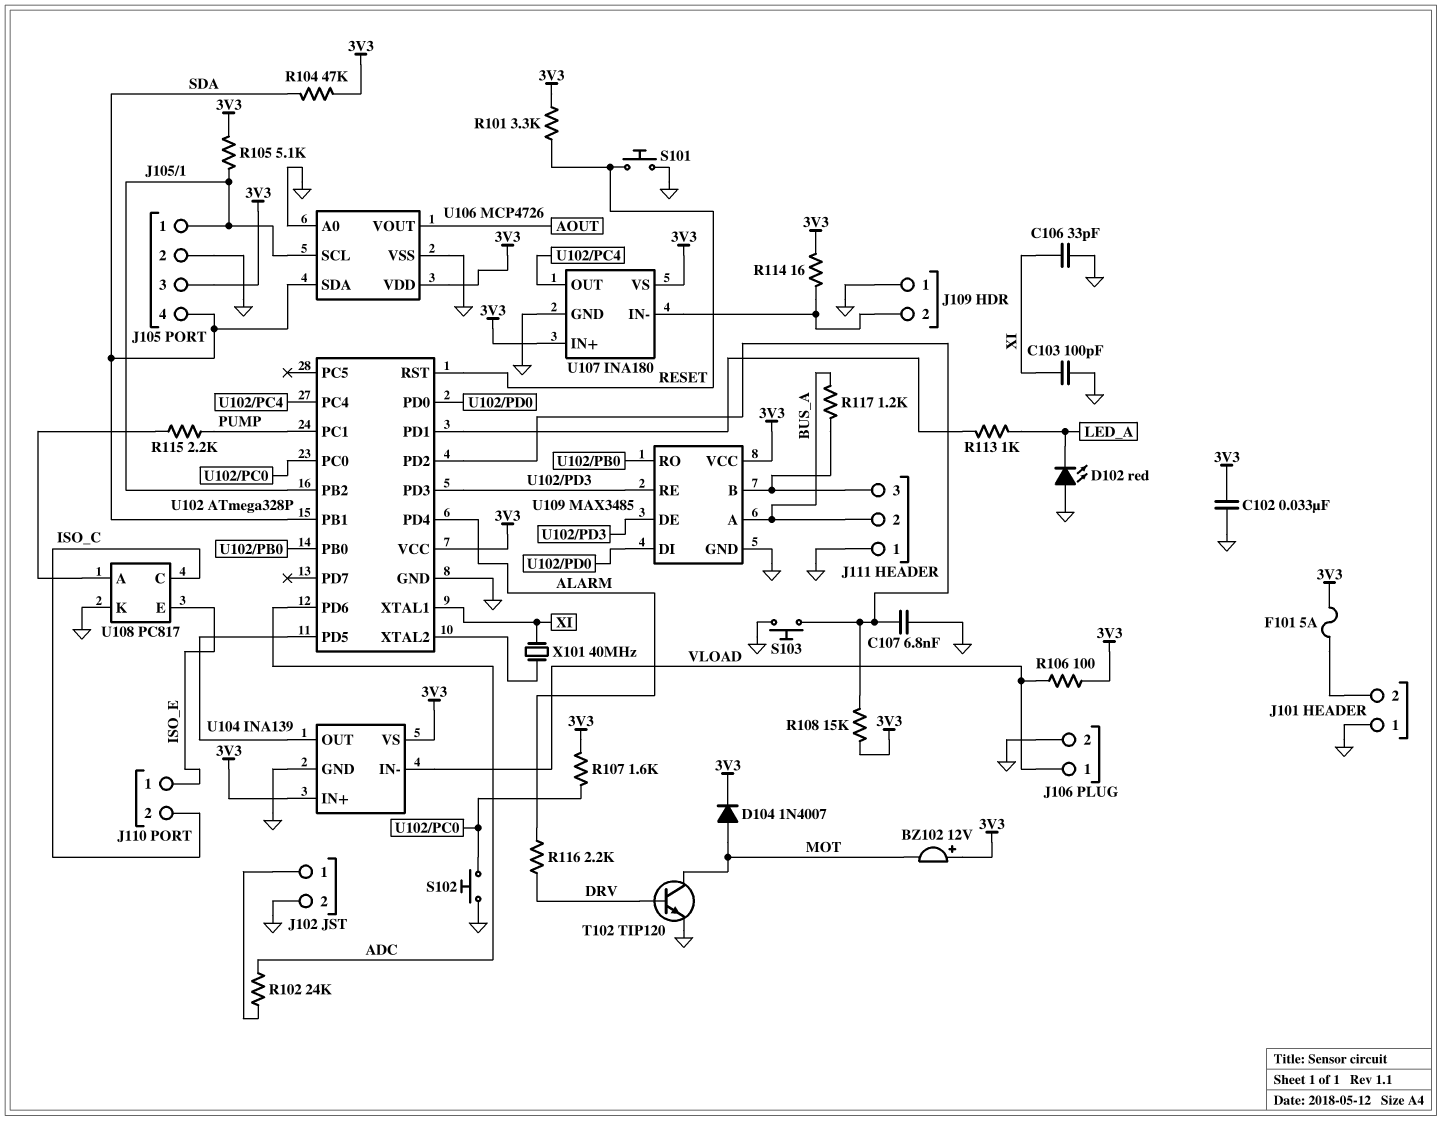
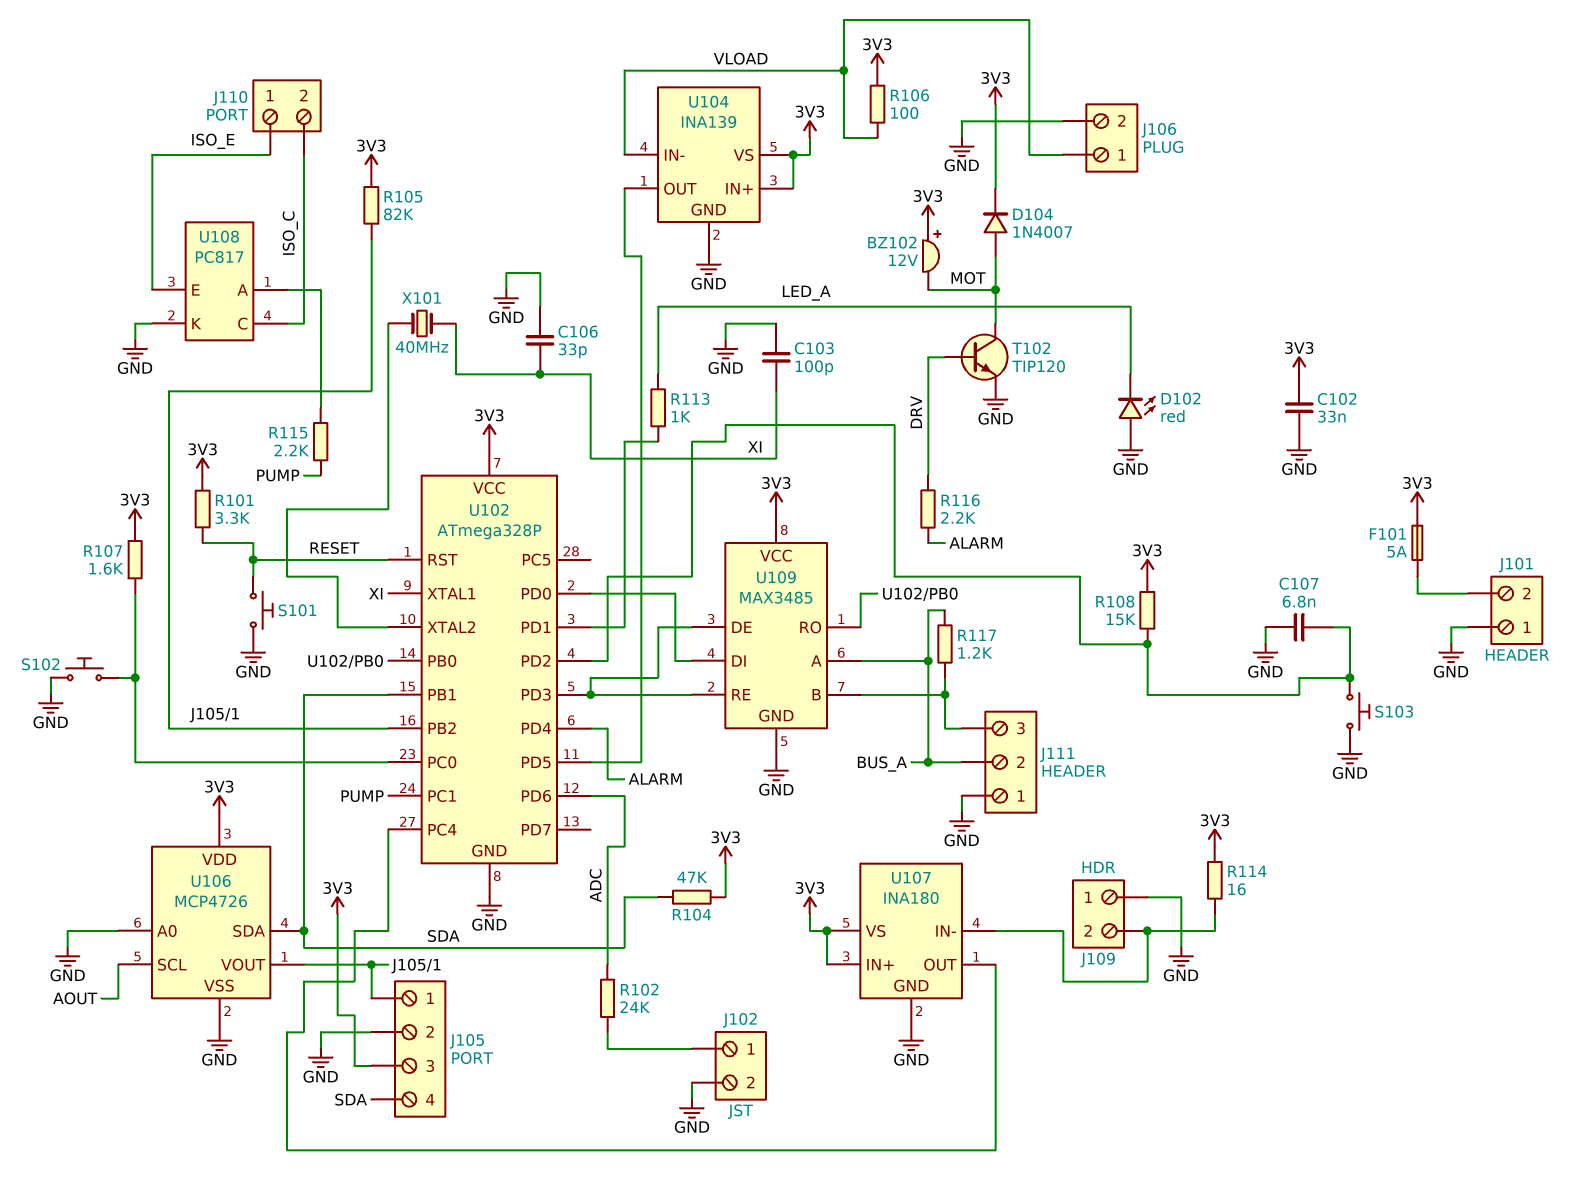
R105: 5.1k (3V3, J105/1) -> 82k (3V3, J105/1)
U106 pin SCL: J105/1 -> AOUT
U106 pin VOUT: AOUT -> J105/1

